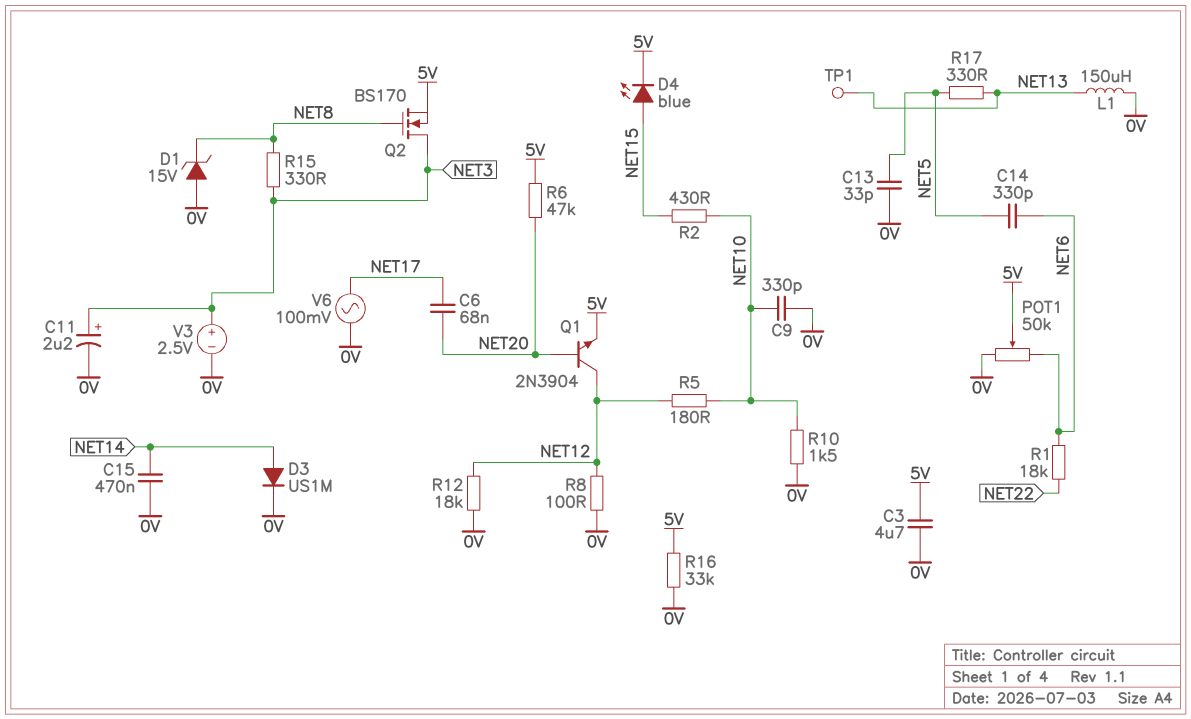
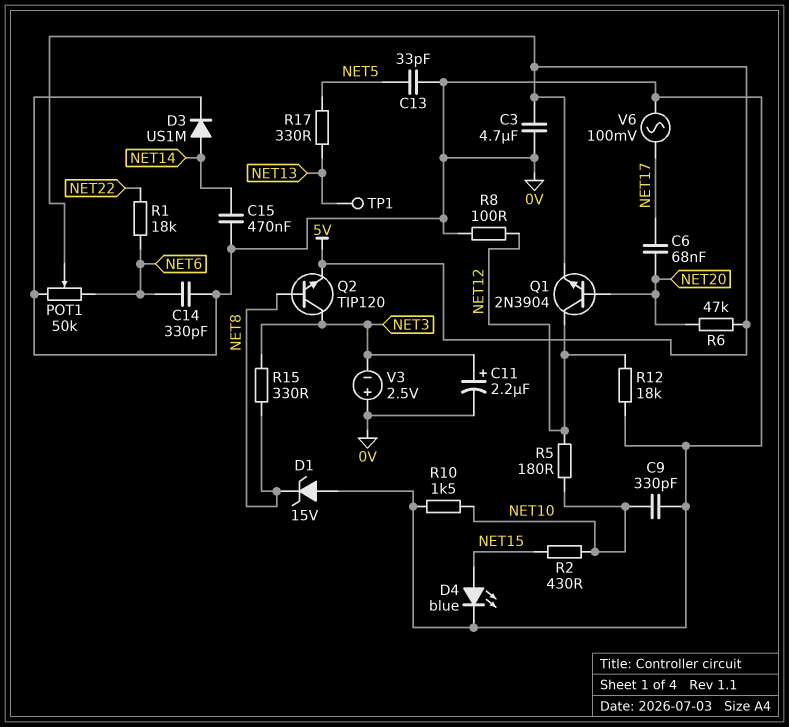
C14: 330pF (NET5, NET6) -> 330pF (0V, NET6)
D4: LED blue (A NET15, K 5V) -> LED blue (A NET15, K 0V)
L1: 150uH (0V, NET13) -> none
Q2: NMOS BS170 (G NET8, D NET3, S 5V) -> NPN TIP120 (B NET8, C NET3, E 5V)
R16: 33k (0V, 5V) -> none
V3: 2.5V (plus NET3, minus 0V) -> 2.5V (plus 0V, minus NET3)

